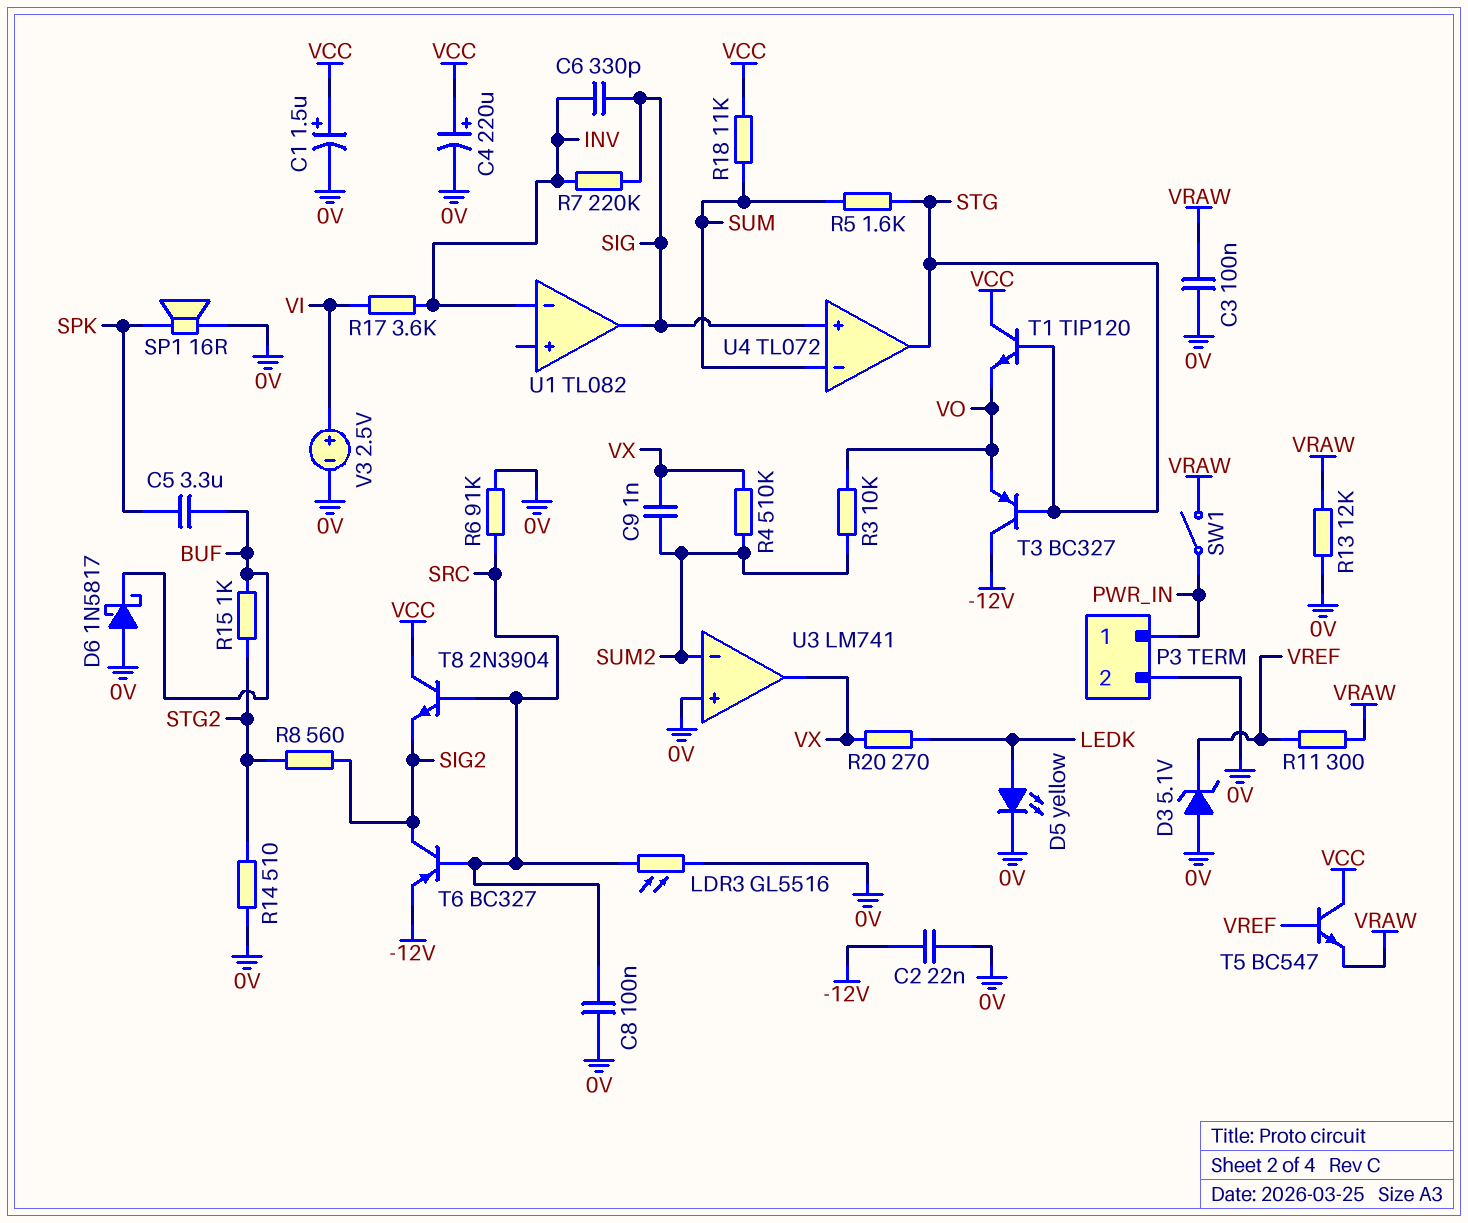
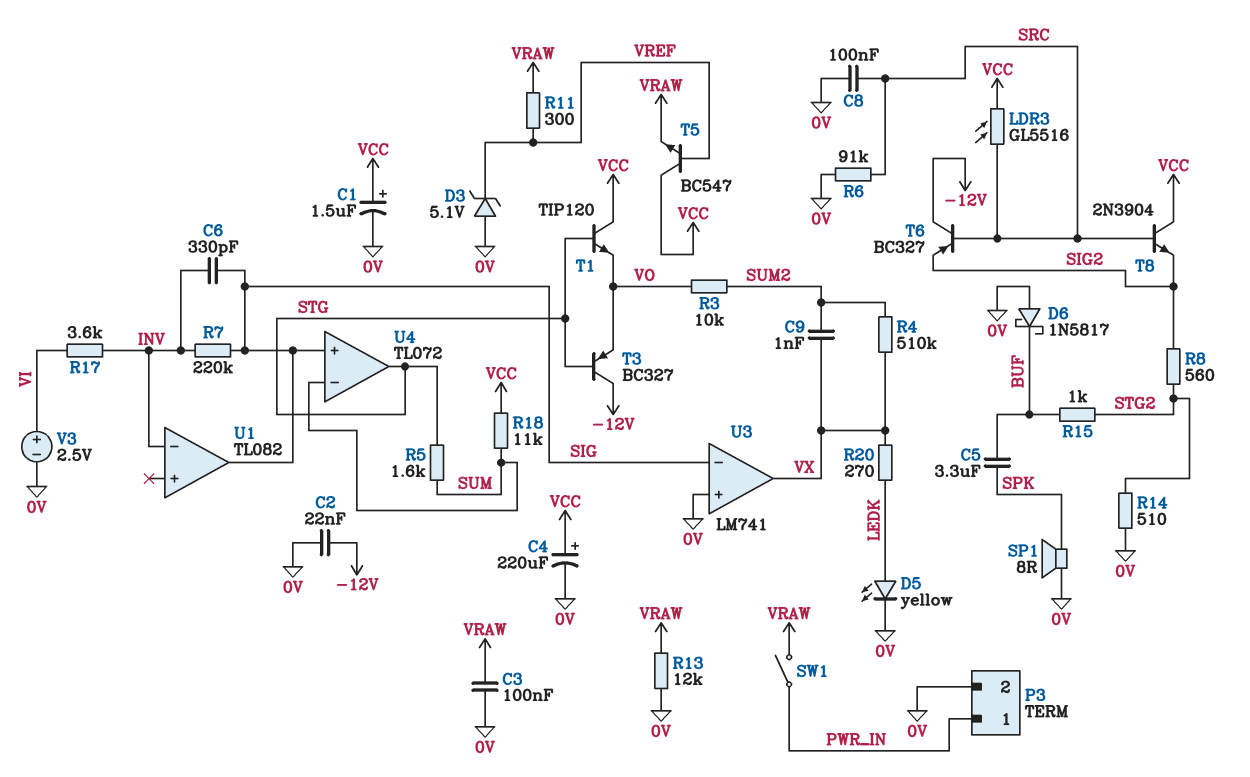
LDR3: GL5516 (0V, SRC) -> GL5516 (SRC, VCC)
SP1: speaker 16R (0V, SPK) -> speaker 8R (0V, SPK)
T6: PNP BC327 (B SRC, C SIG2, E -12V) -> PNP BC327 (B SRC, C -12V, E SIG2)
U3 pin in-: SUM2 -> SIG

